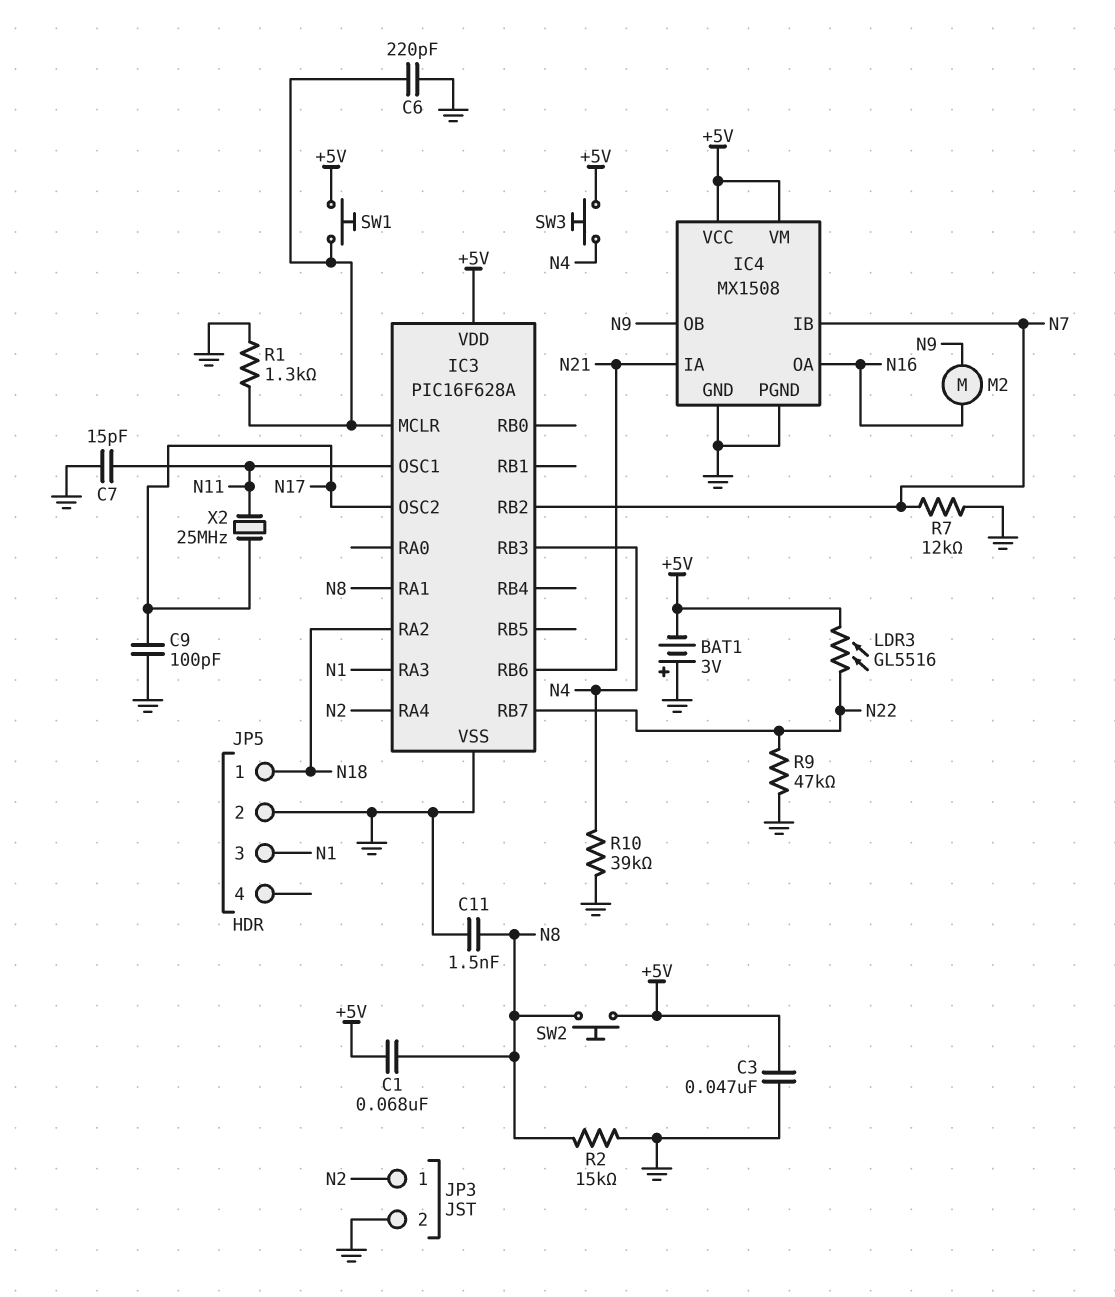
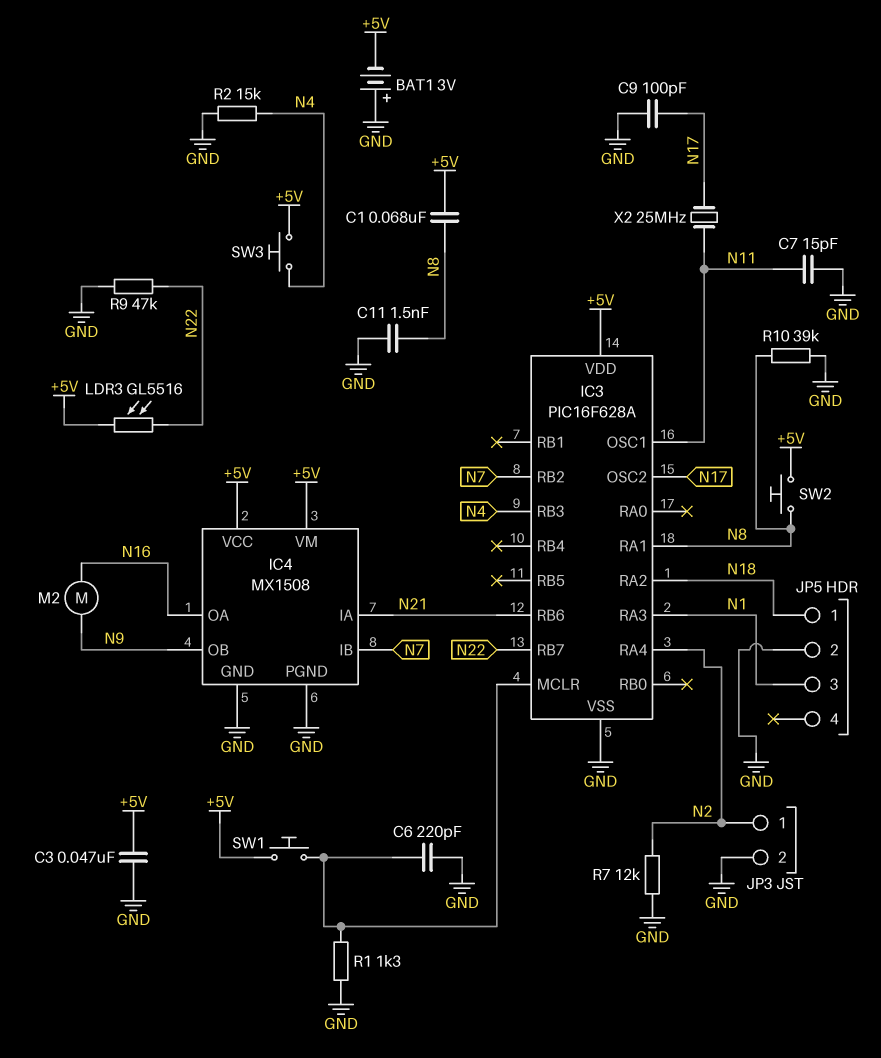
R2: 15k (GND, N8) -> 15k (GND, N4)
R7: 12k (GND, N7) -> 12k (GND, N2)
R10: 39k (GND, N4) -> 39k (GND, N8)

